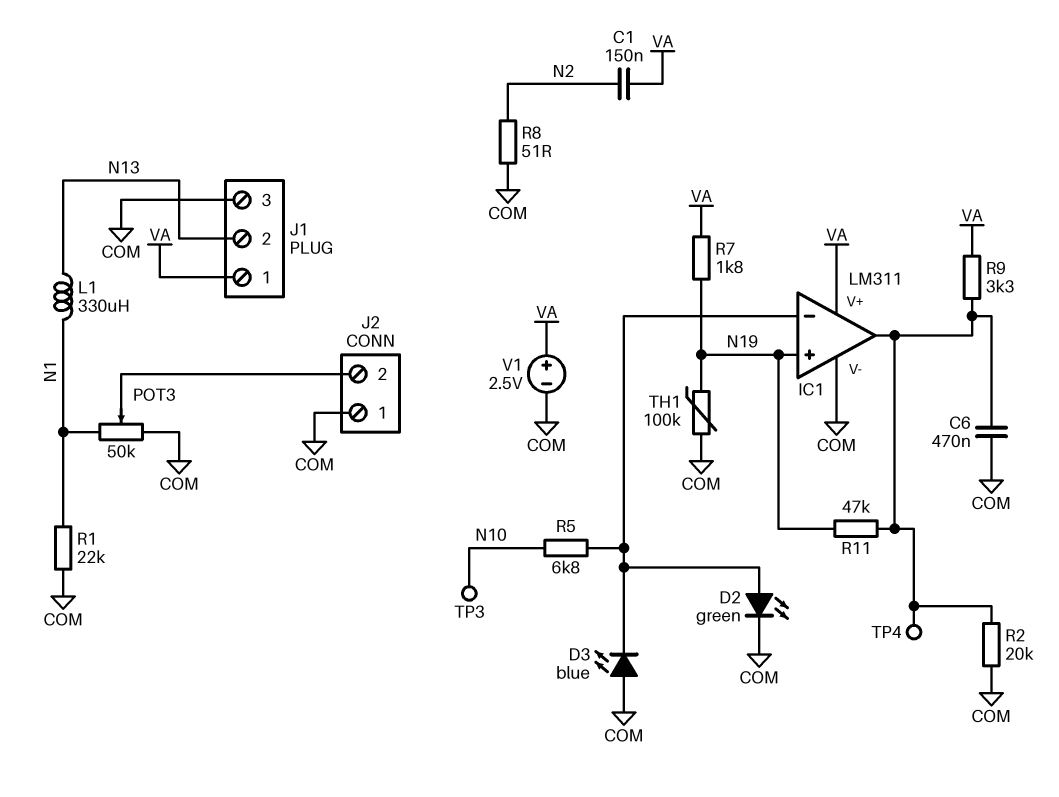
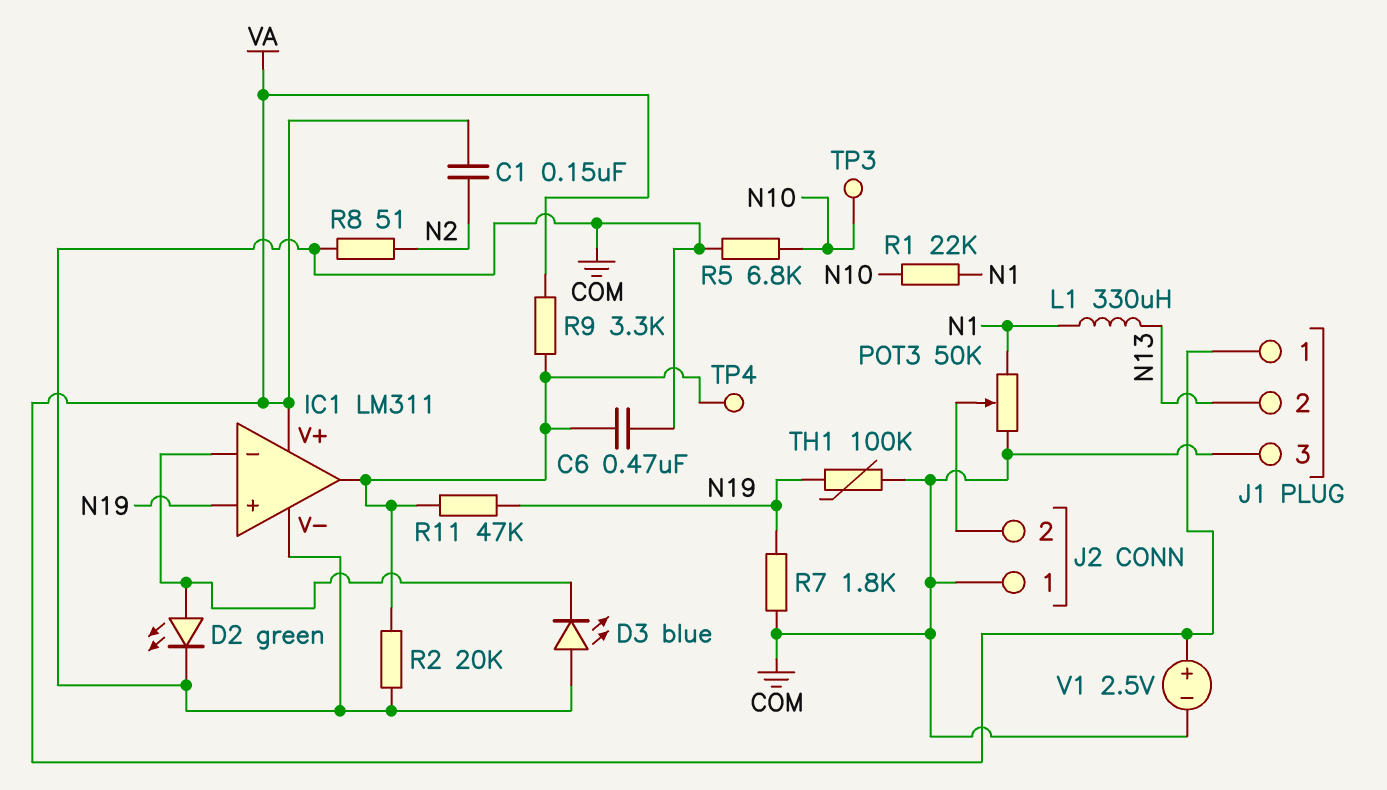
R1: 22k (COM, N1) -> 22k (N1, N10)
R5: 6.8k (IC1/in-, N10) -> 6.8k (COM, N10)
R7: 1.8k (N19, VA) -> 1.8k (COM, N19)

